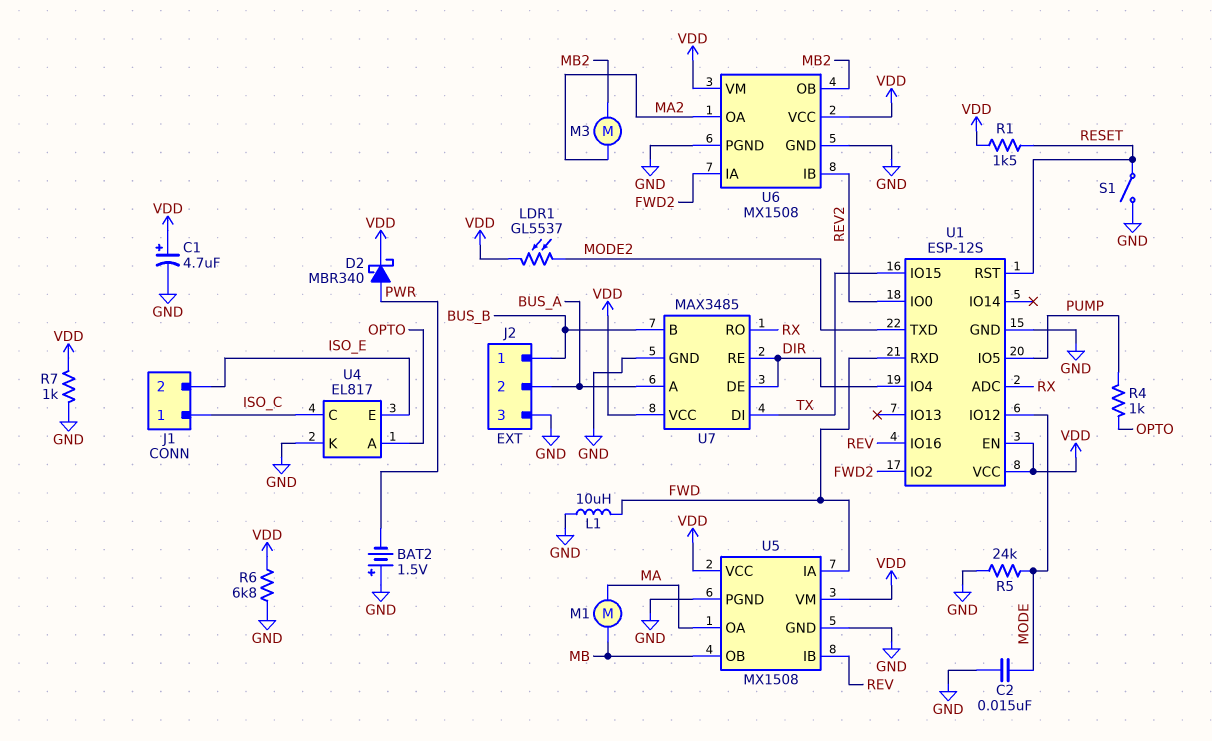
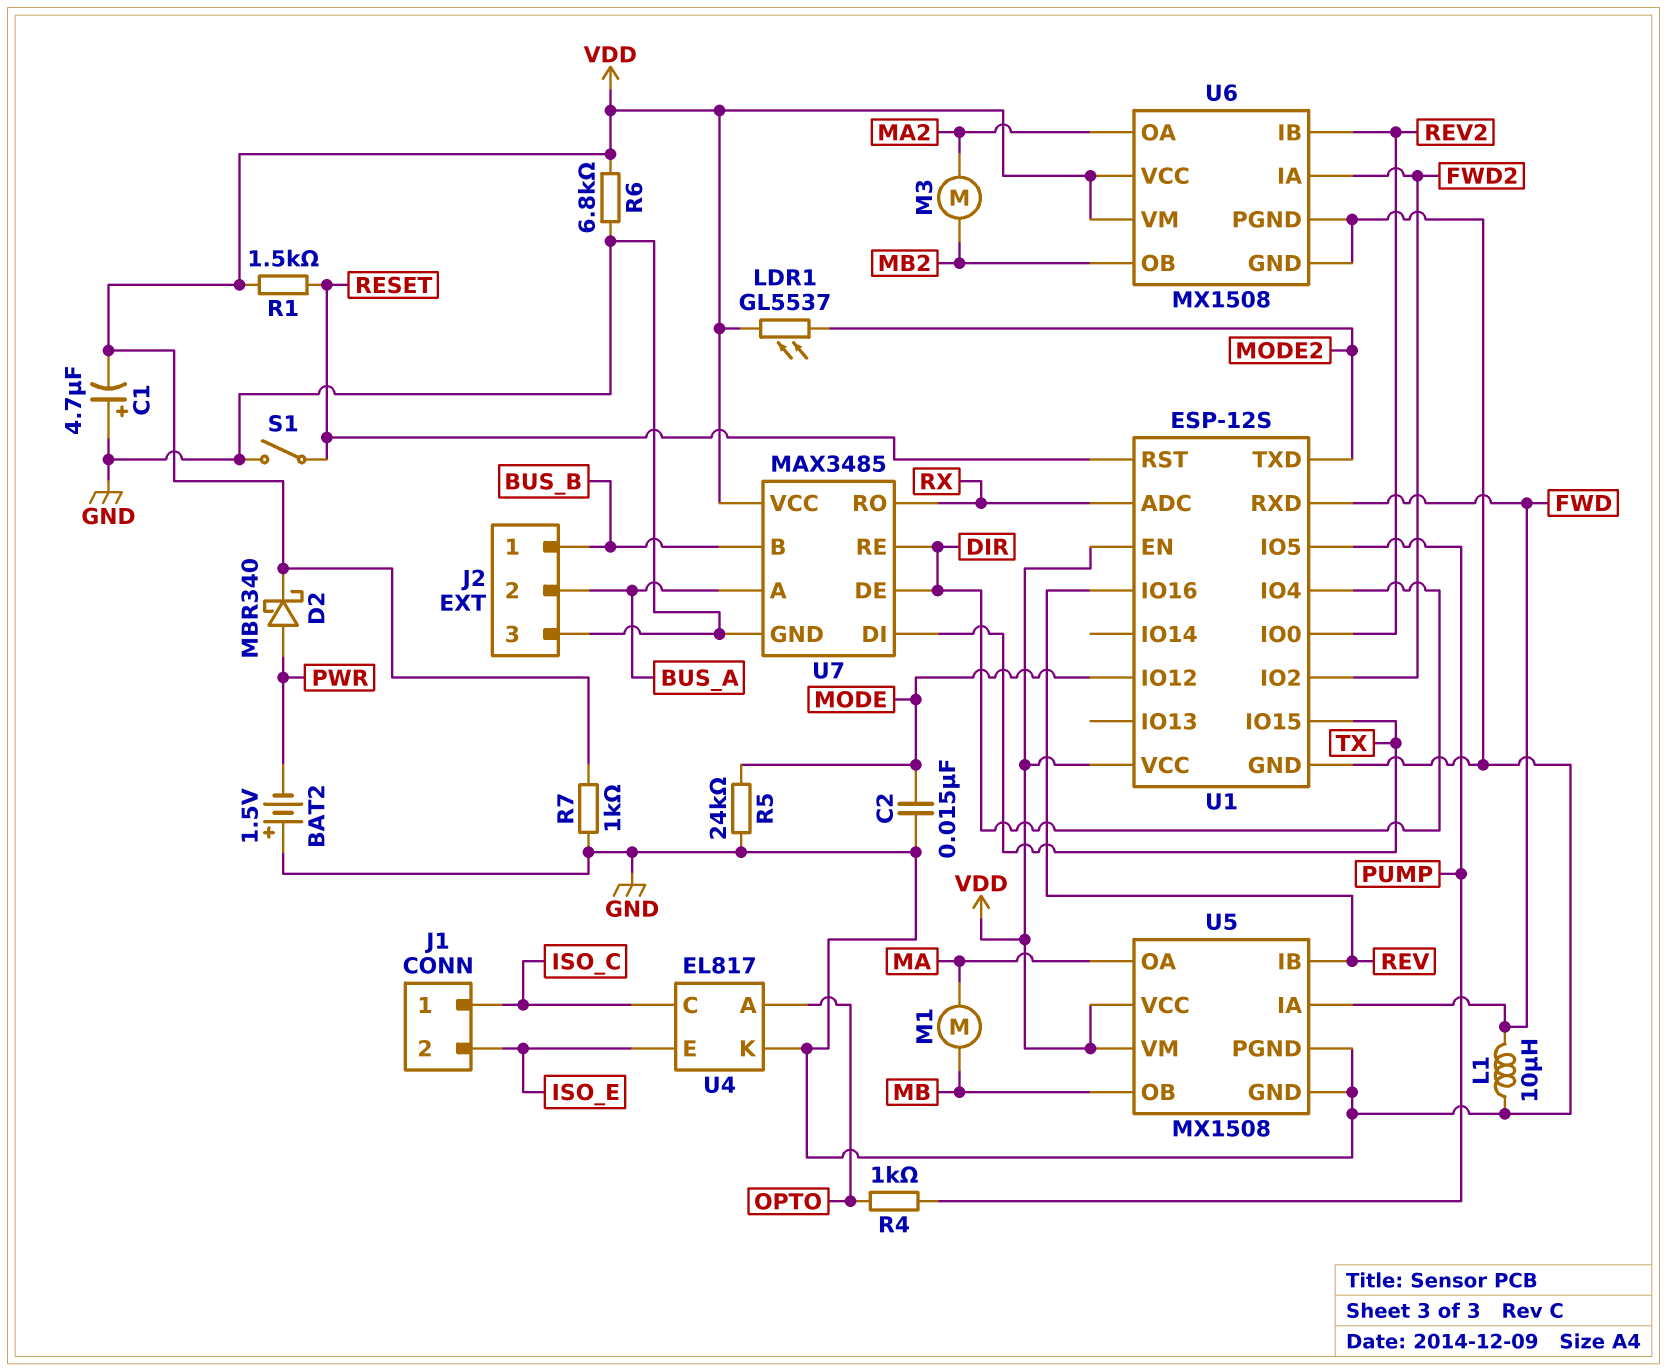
C1: 4.7uF (plus VDD, minus GND) -> 4.7uF (plus GND, minus VDD)

